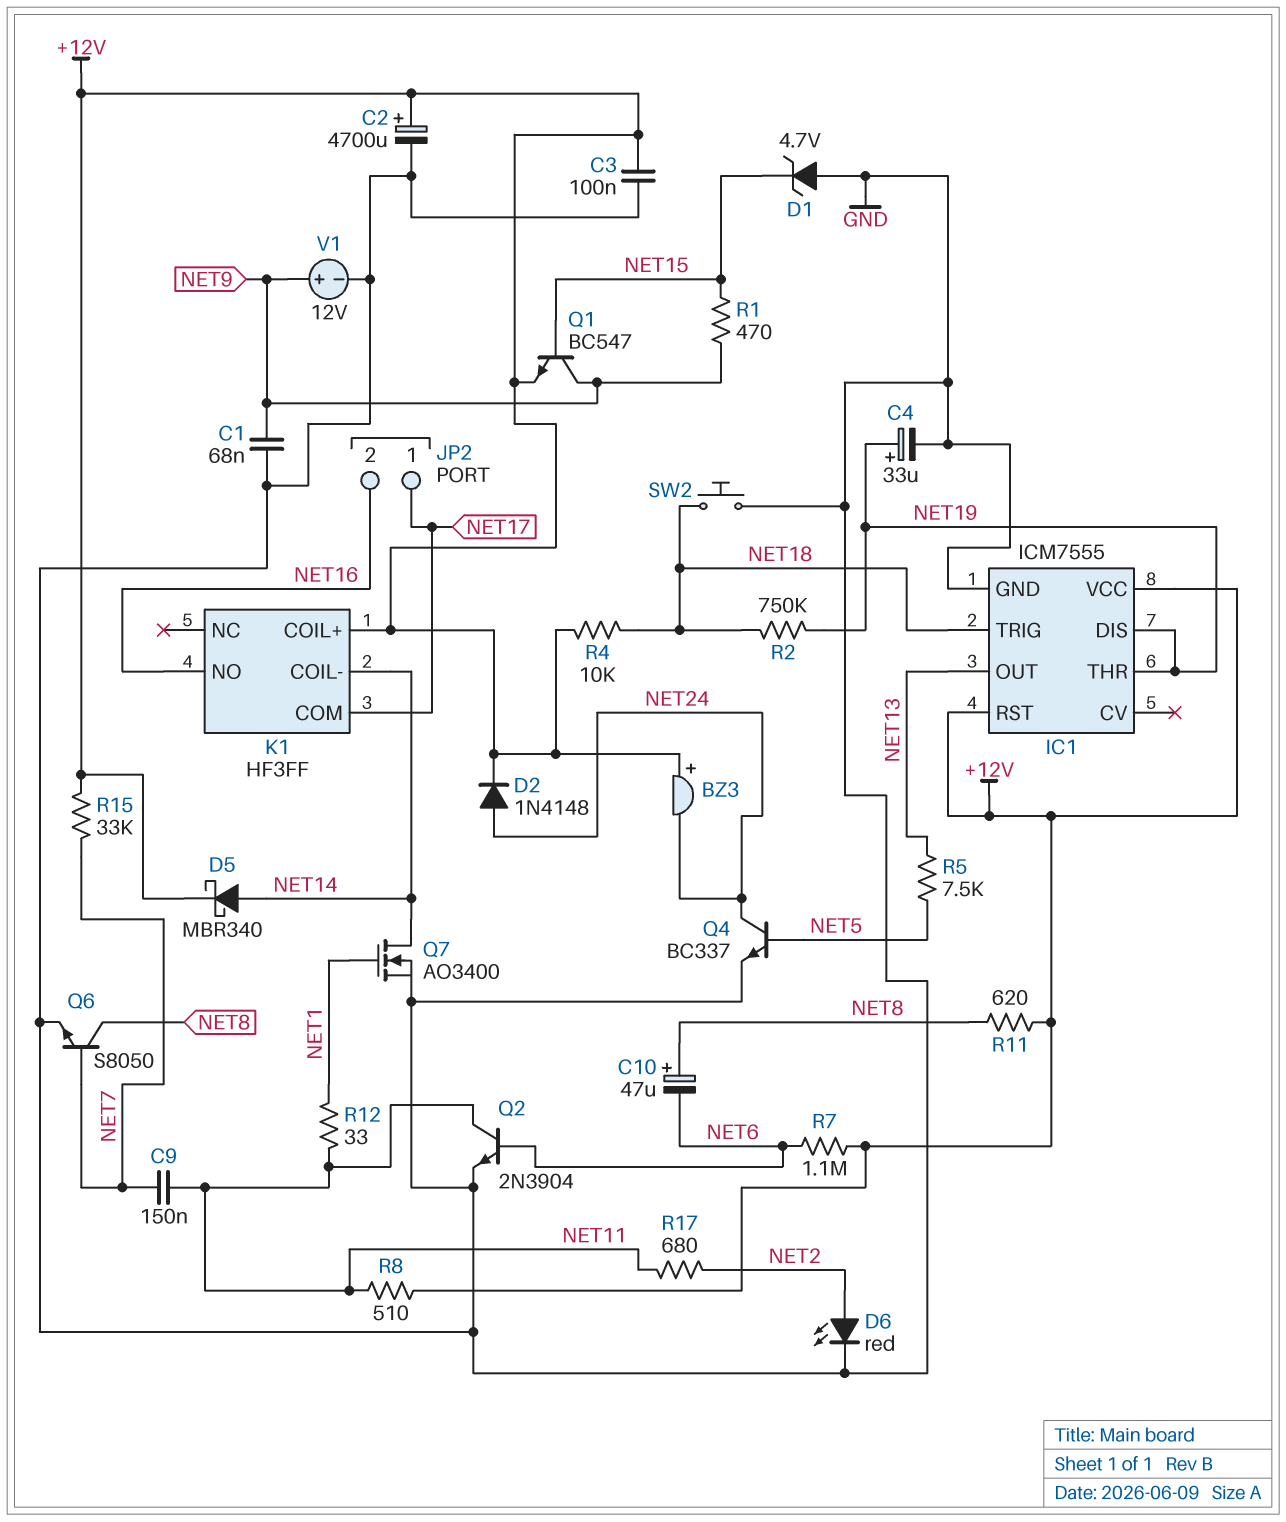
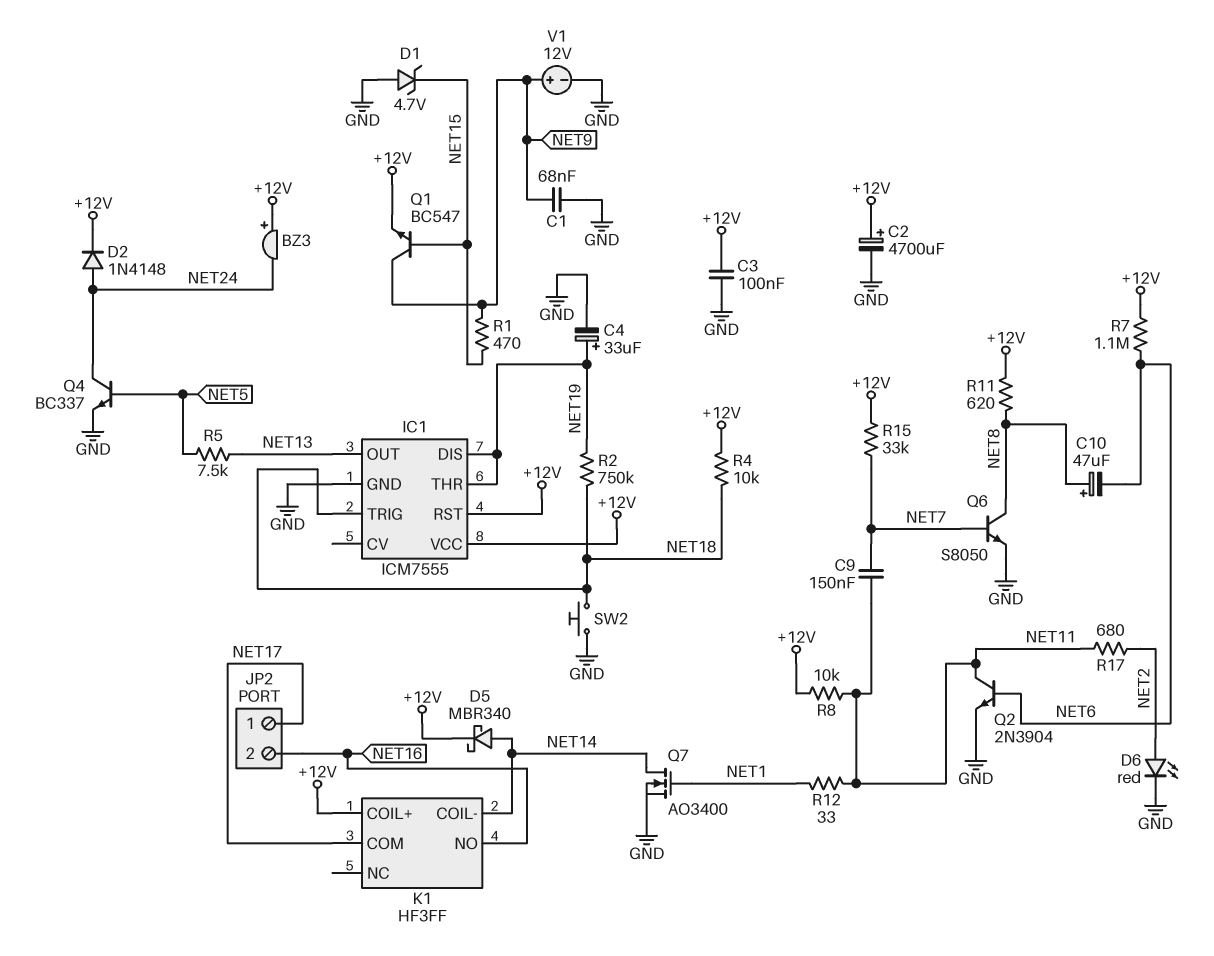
R8: 510 (+12V, NET11) -> 10k (+12V, NET11)

